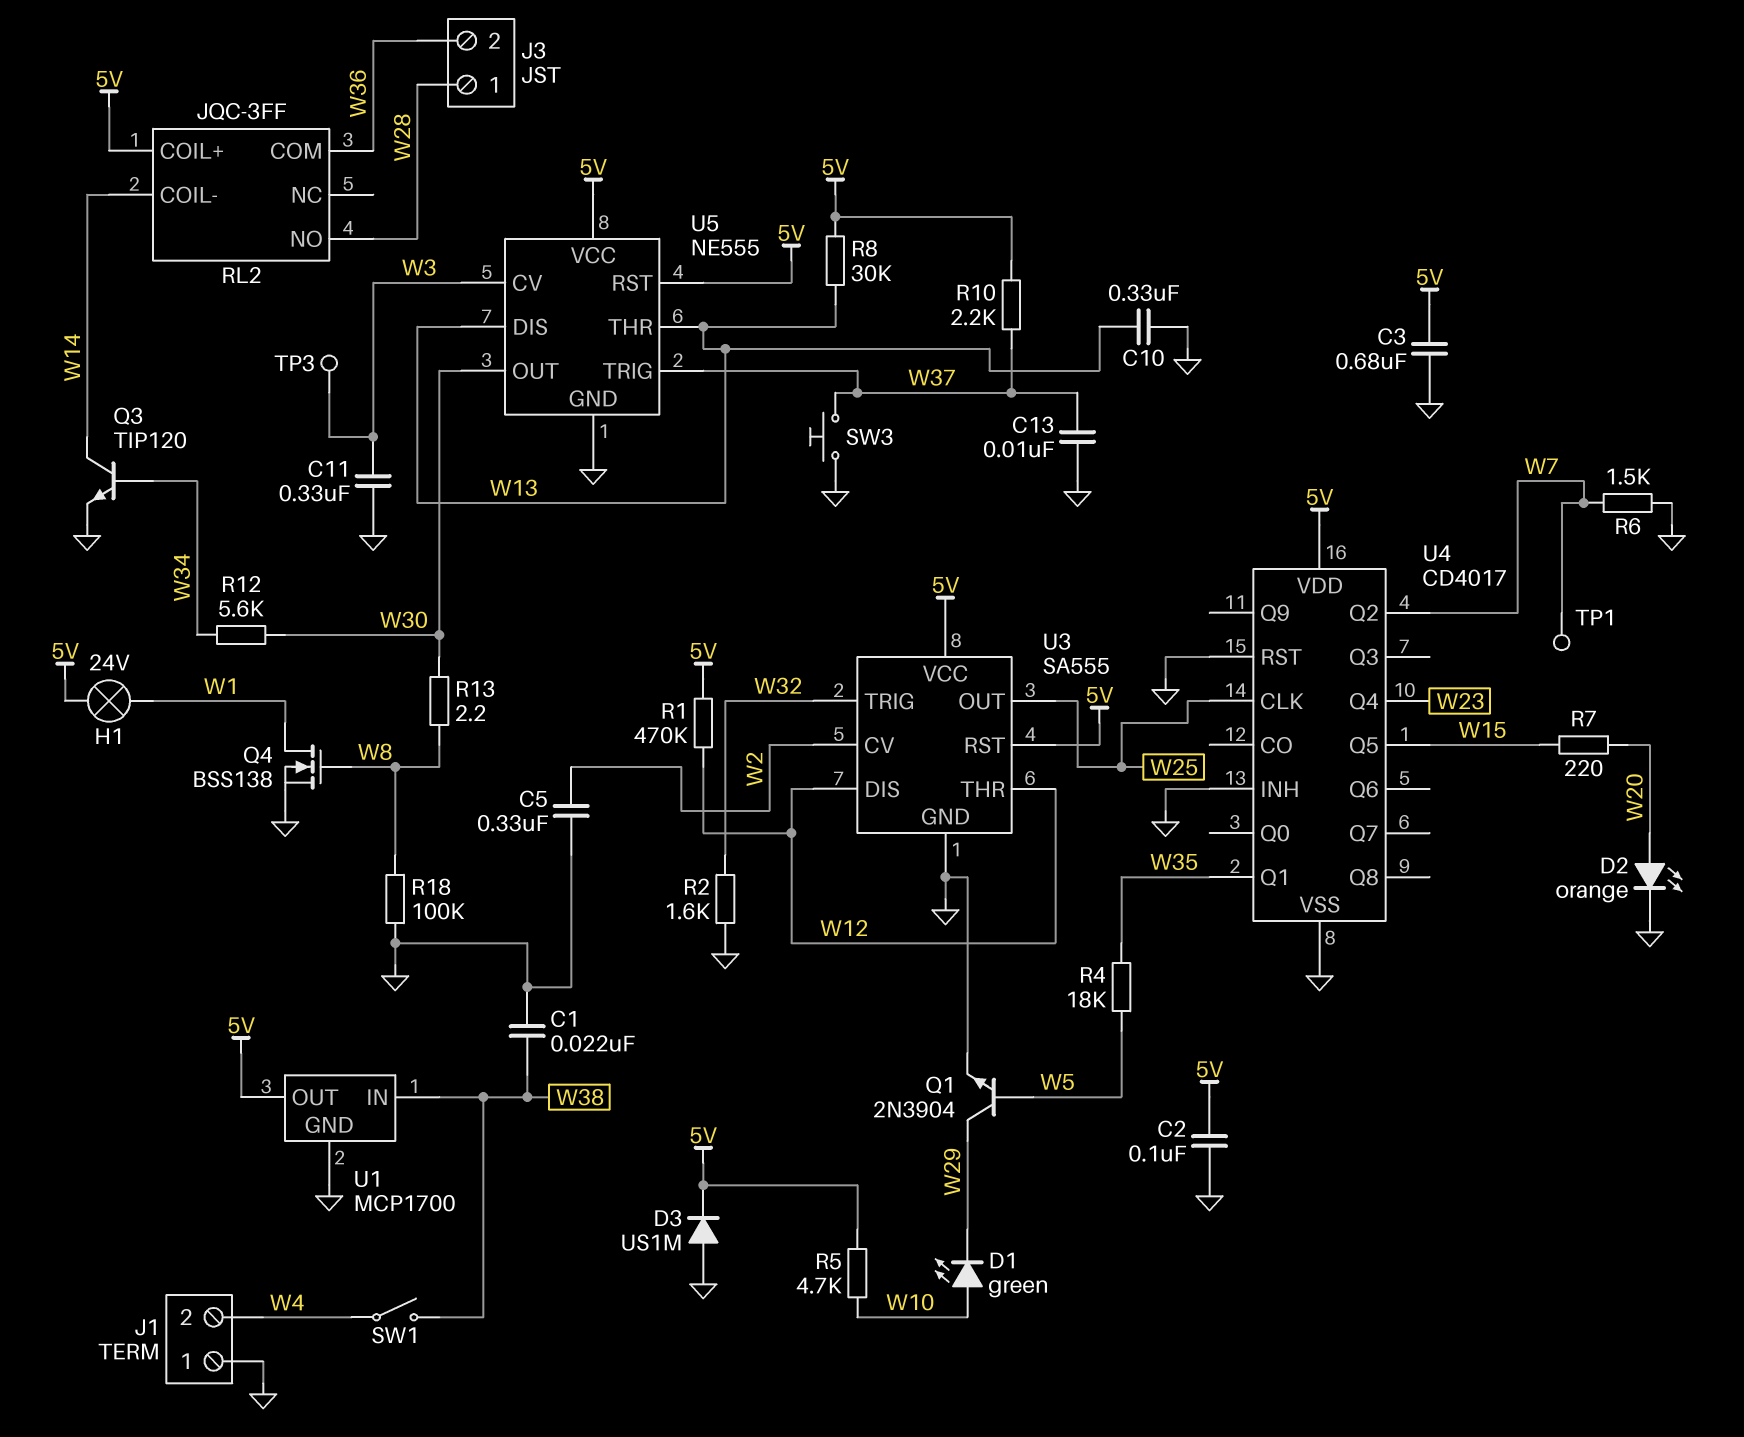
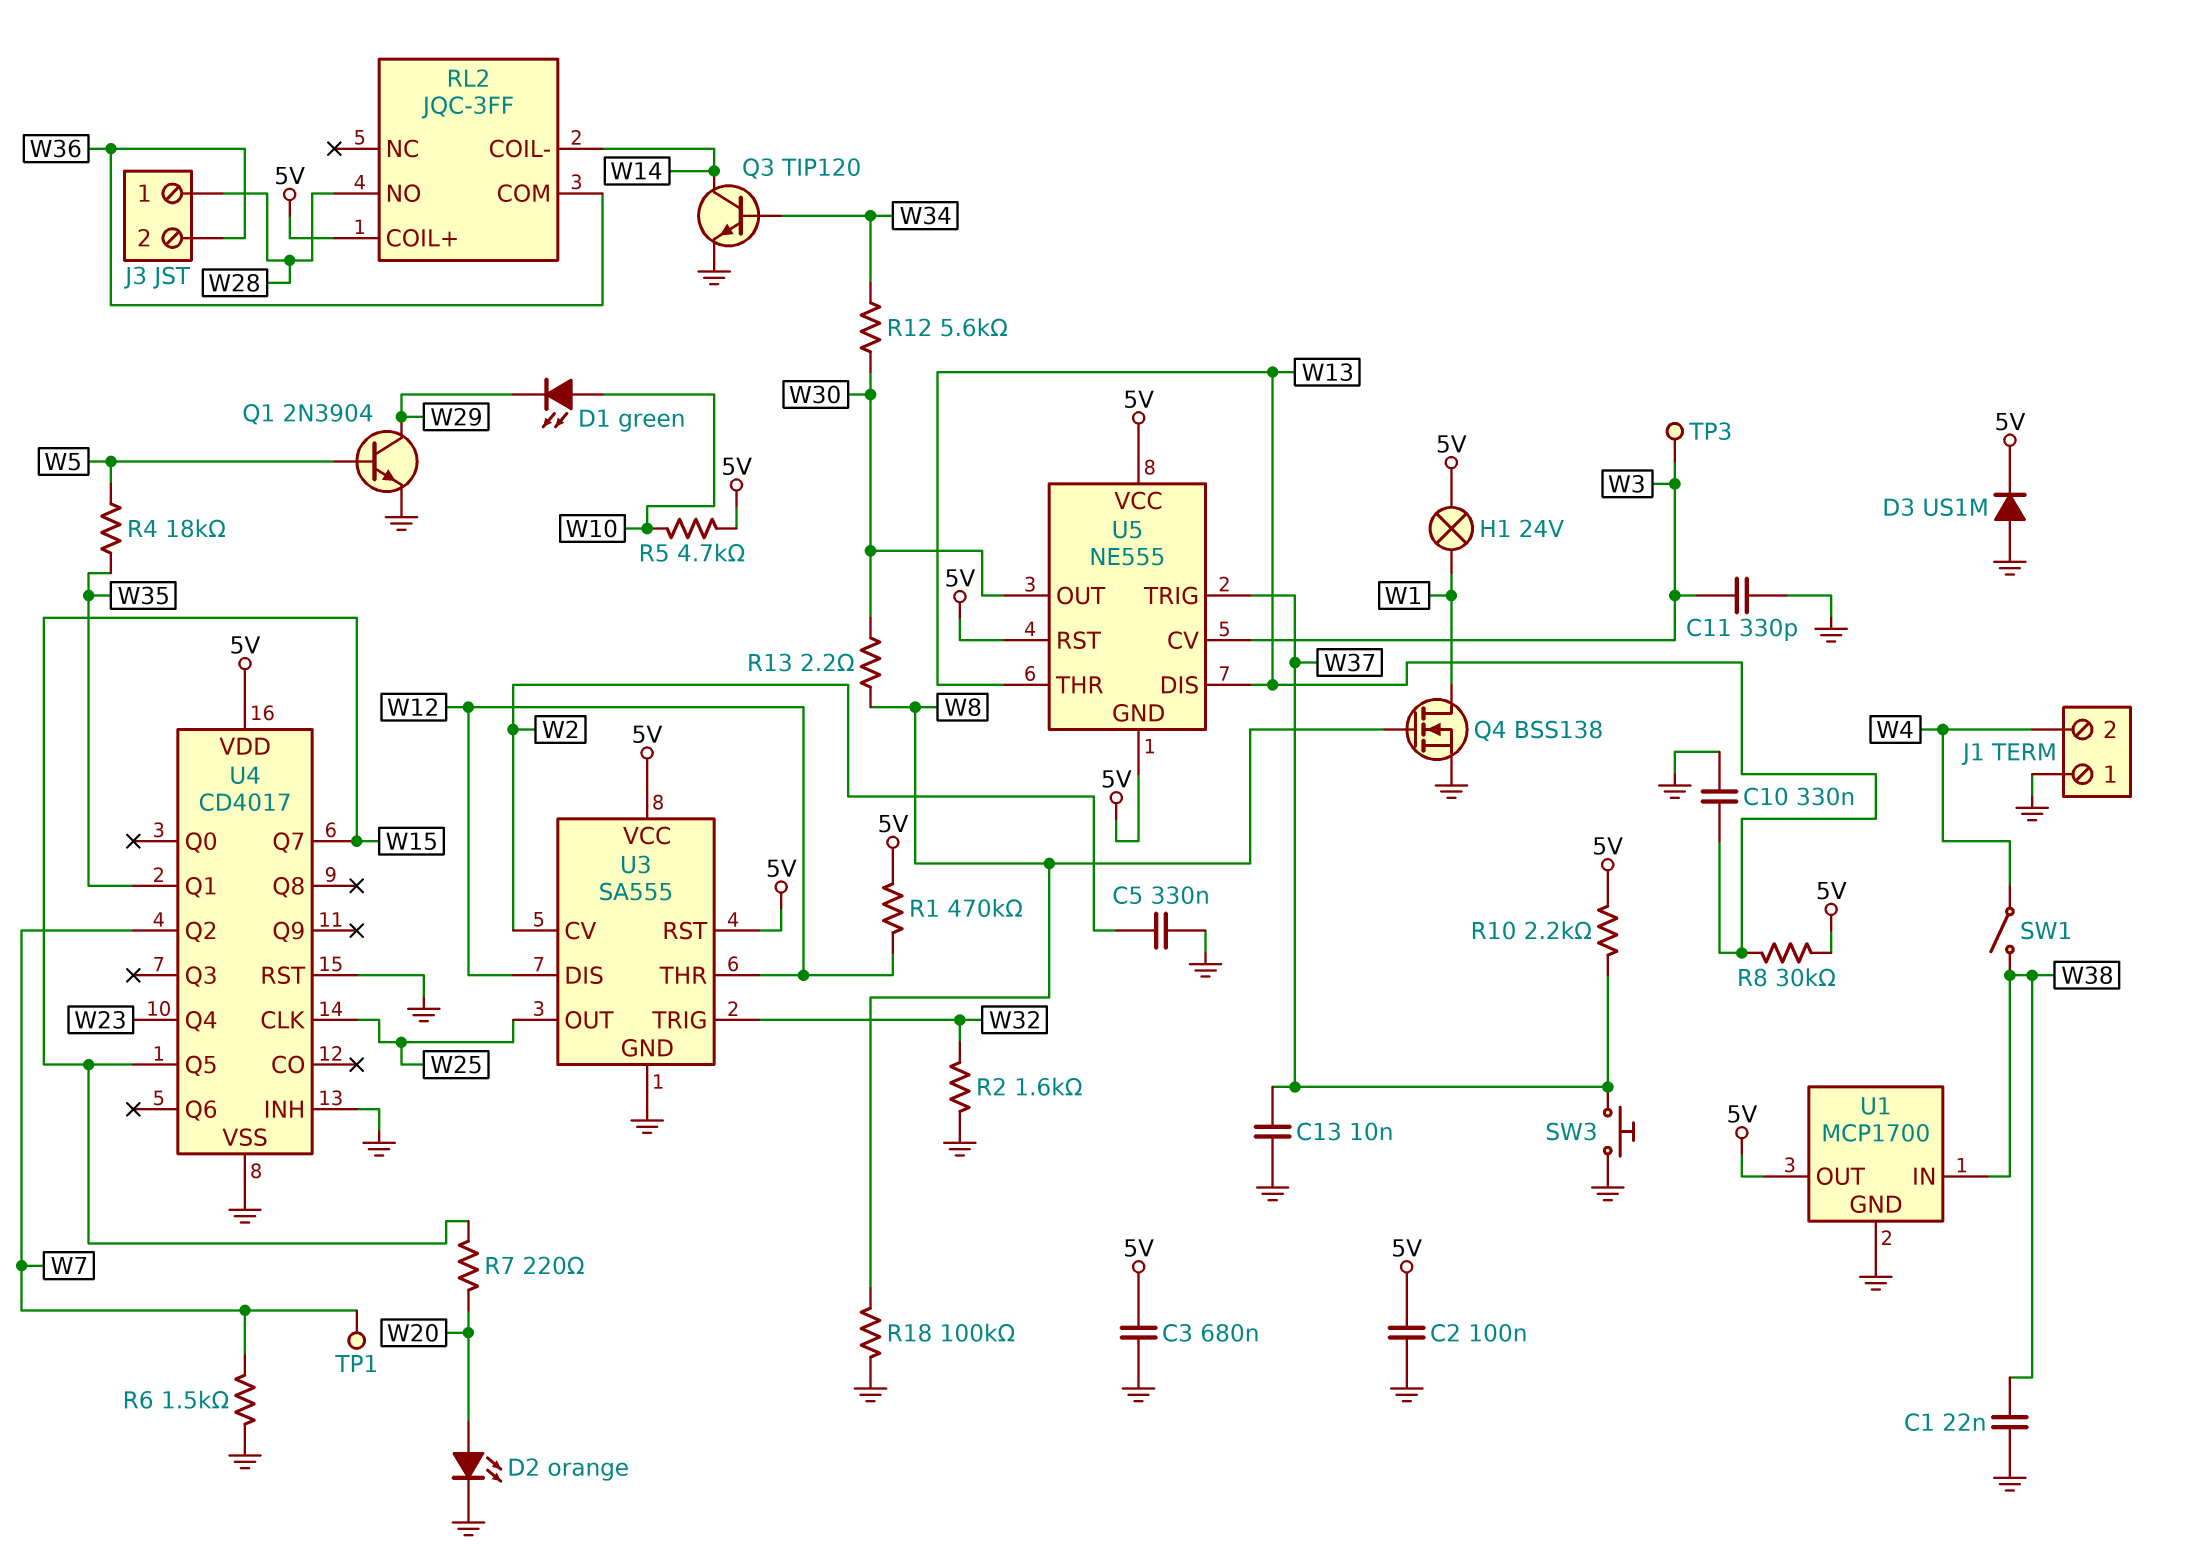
C11: 330nF (GND, W3) -> 330pF (GND, W3)
U4 pin Q7: none -> W15
U5 pin GND: GND -> 5V

